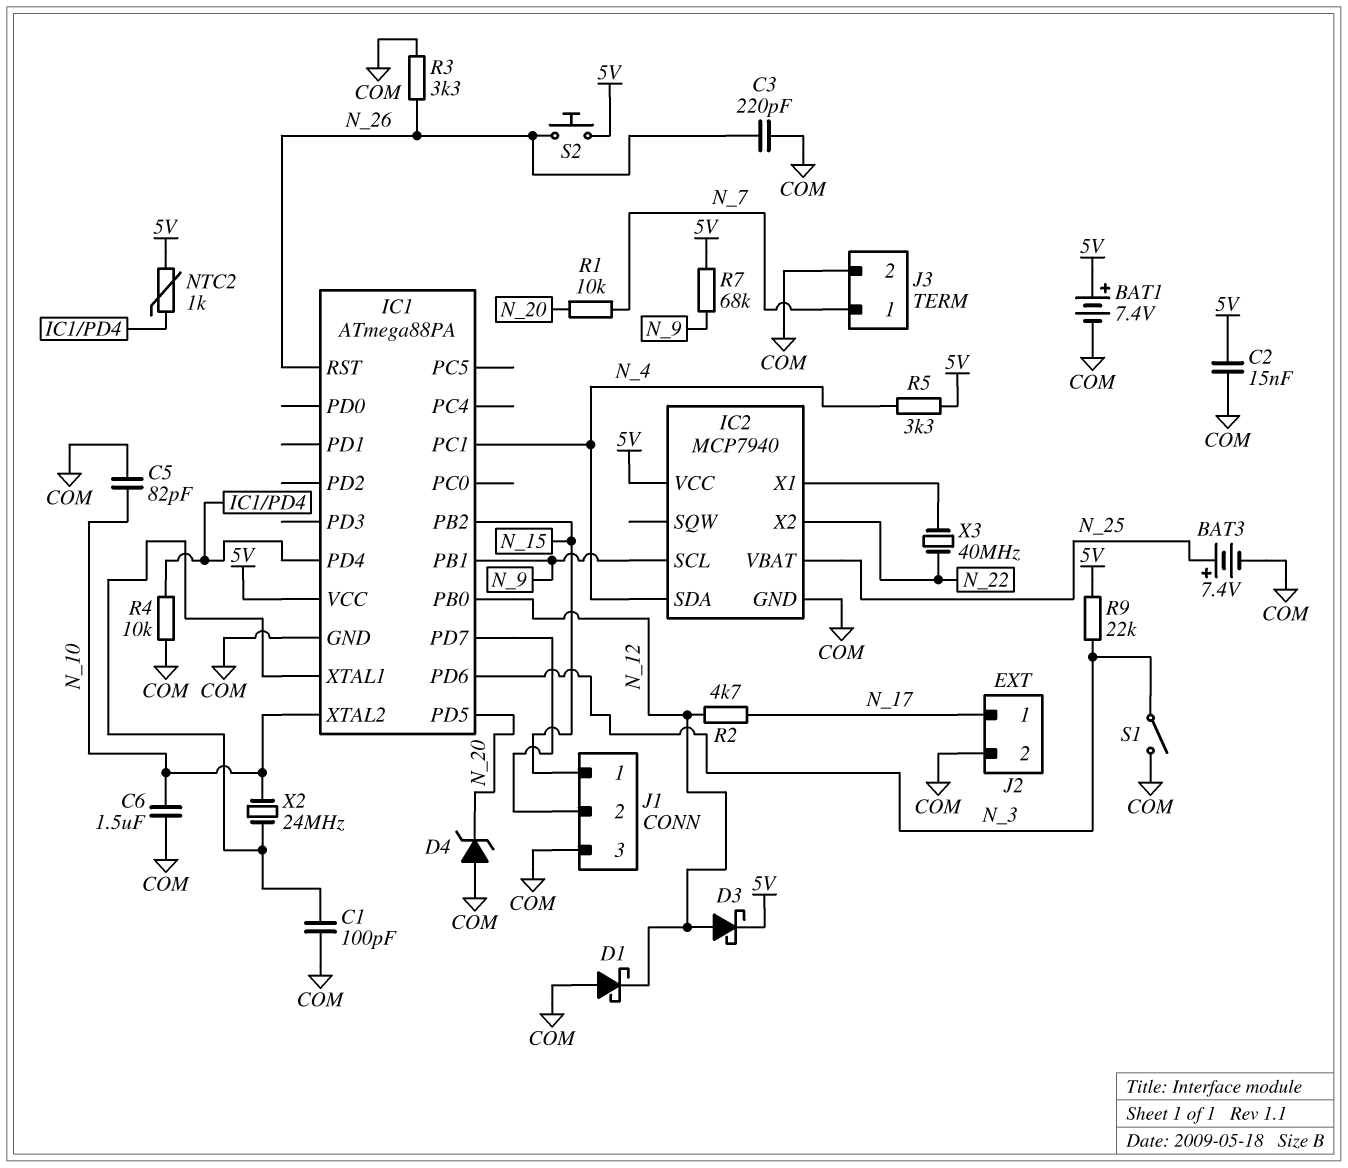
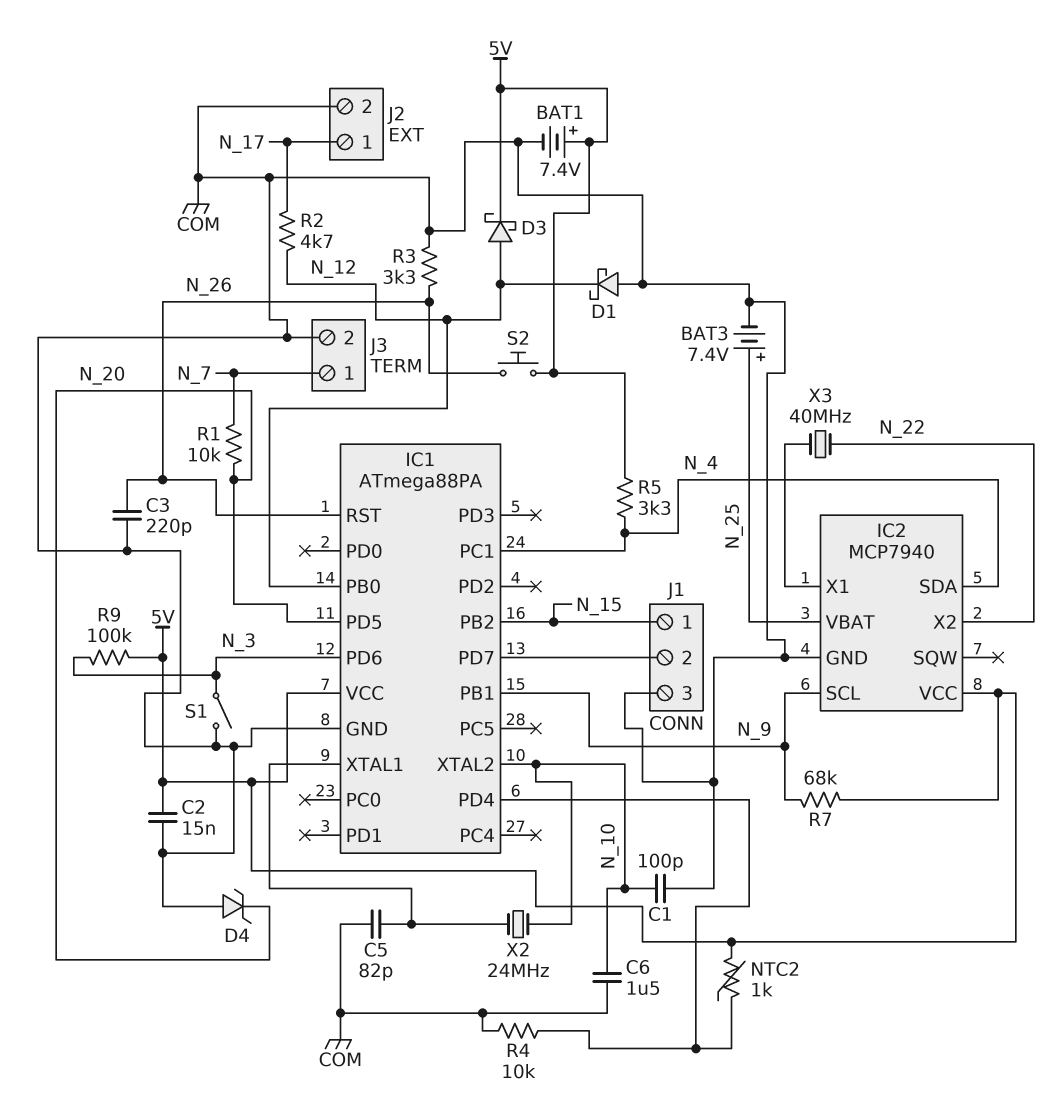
C1: 100pF (COM, IC1/XTAL1) -> 100pF (COM, N_10)
C5: 82pF (COM, N_10) -> 82pF (COM, IC1/XTAL1)
R9: 22k (5V, N_3) -> 100k (5V, N_3)

